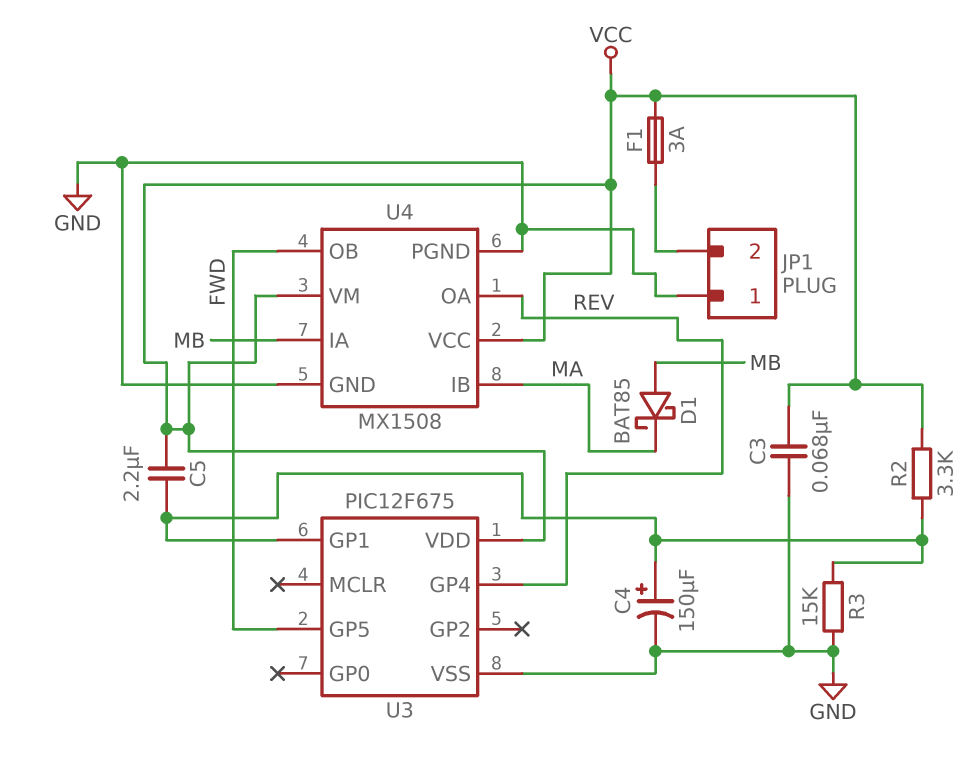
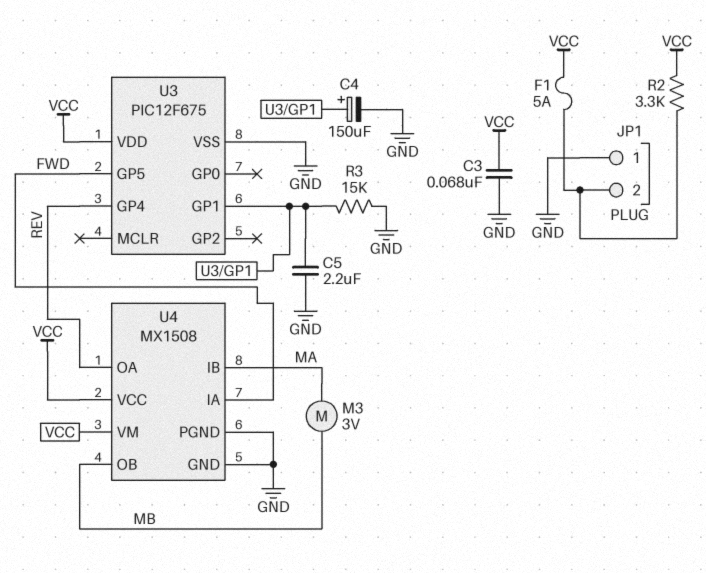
C5: 2.2uF (U3/GP1, VCC) -> 2.2uF (GND, U3/GP1)
D1: schottky BAT85 (A MB, K MA) -> none
F1: 3A (JP1/2, VCC) -> 5A (JP1/2, VCC)
M3: none -> motor 3V (MA, MB)
R2: 3.3k (U3/GP1, VCC) -> 3.3k (JP1/2, VCC)
U4 pin IA: MB -> FWD
U4 pin OB: FWD -> MB

